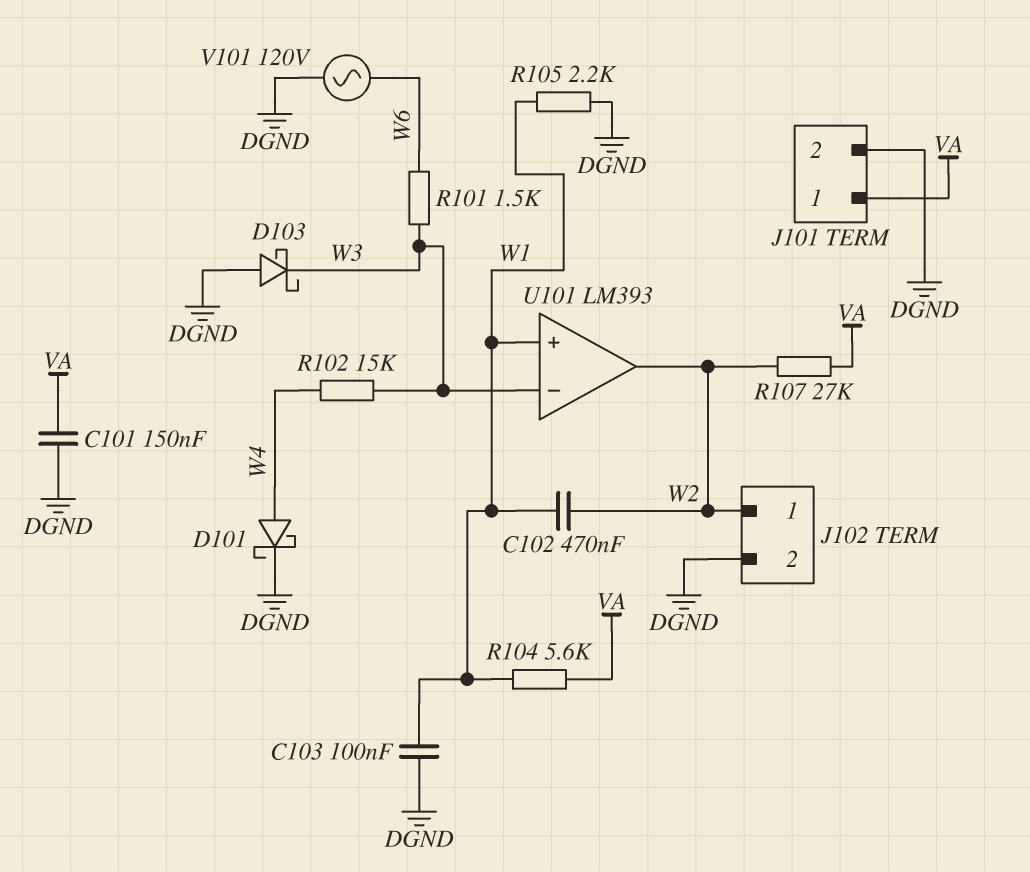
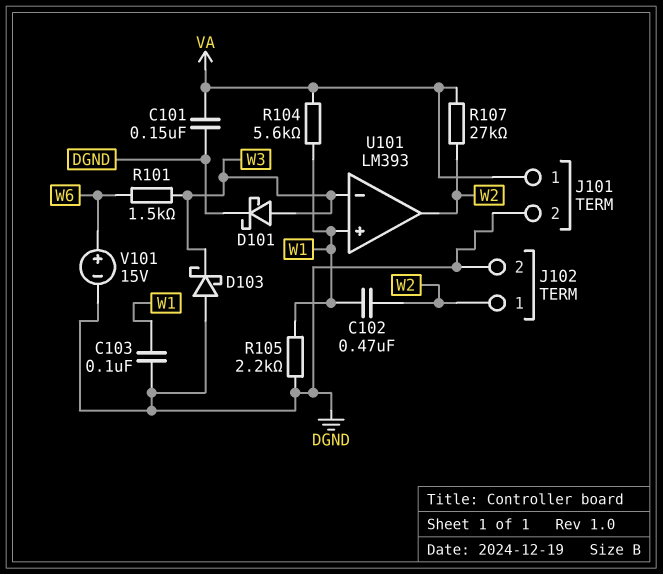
D101: schottky (A W4, K DGND) -> schottky (A W3, K DGND)
R102: 15k (W3, W4) -> none
V101: AC 120V (DGND, W6) -> 15V (plus W6, minus DGND)

